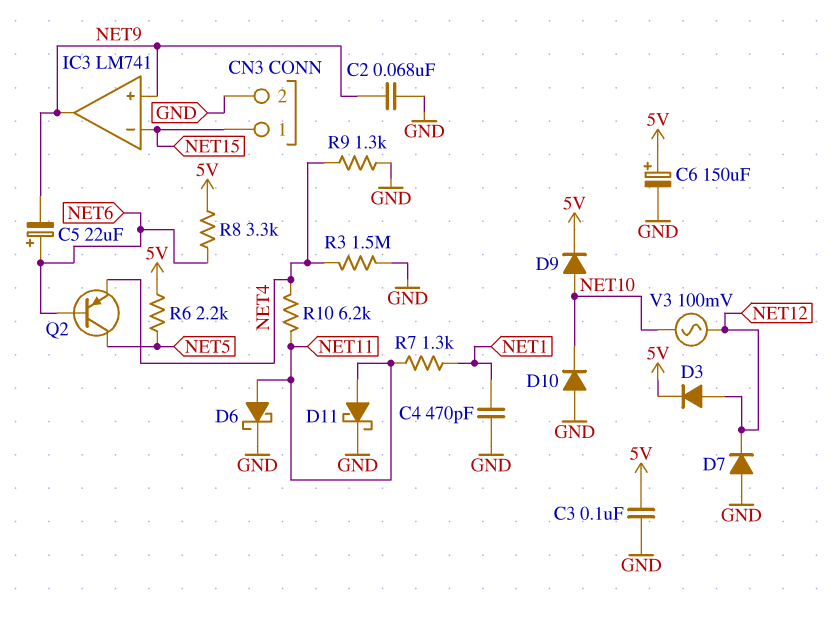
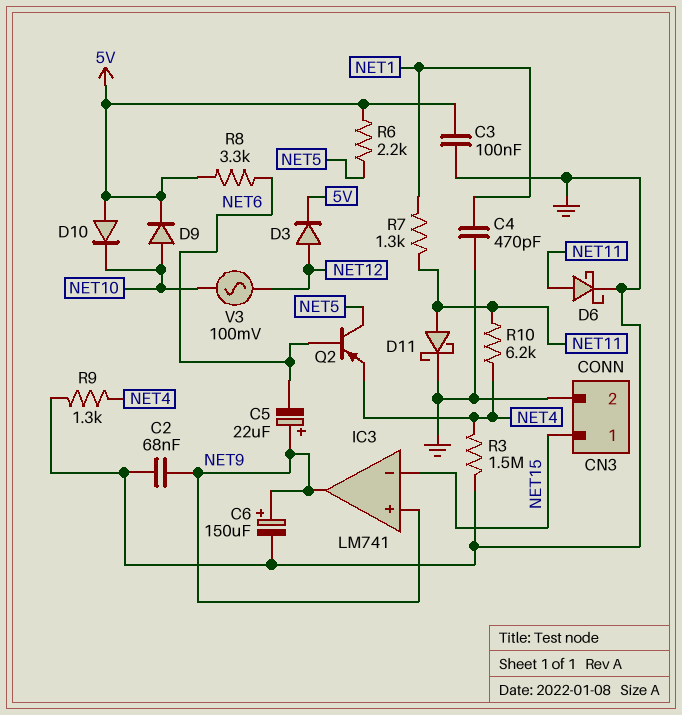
C5: 22uF (plus NET6, minus NET9) -> 22uF (plus NET9, minus NET6)
C6: 150uF (plus 5V, minus GND) -> 150uF (plus NET9, minus GND)
D7: diode (A GND, K NET12) -> none
D10: diode (A GND, K NET10) -> diode (A 5V, K NET10)

